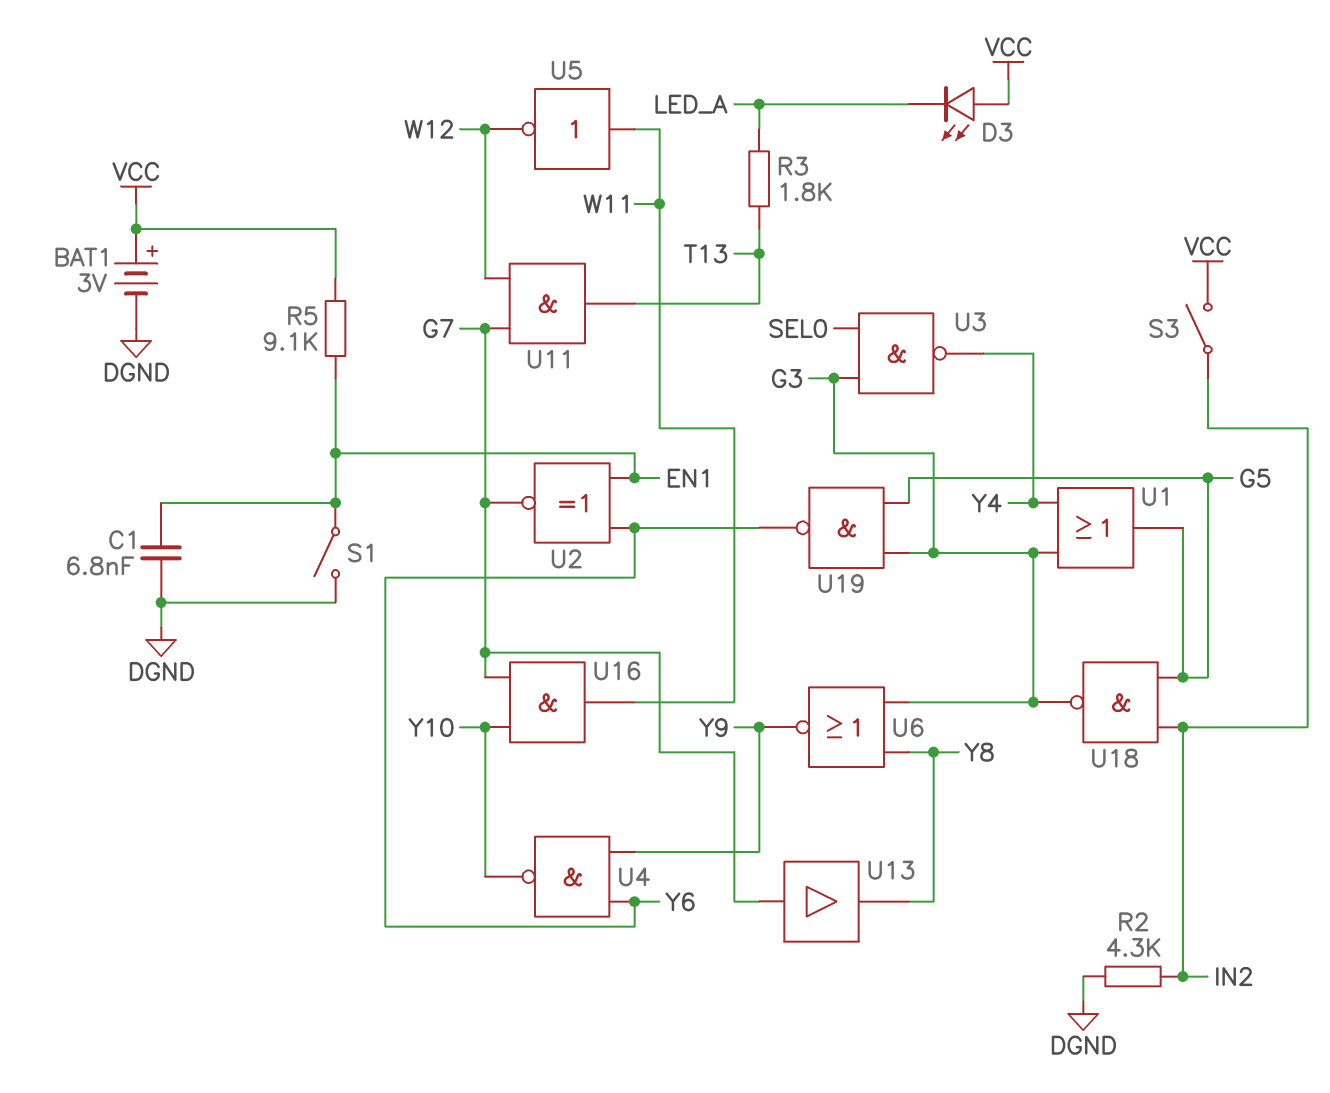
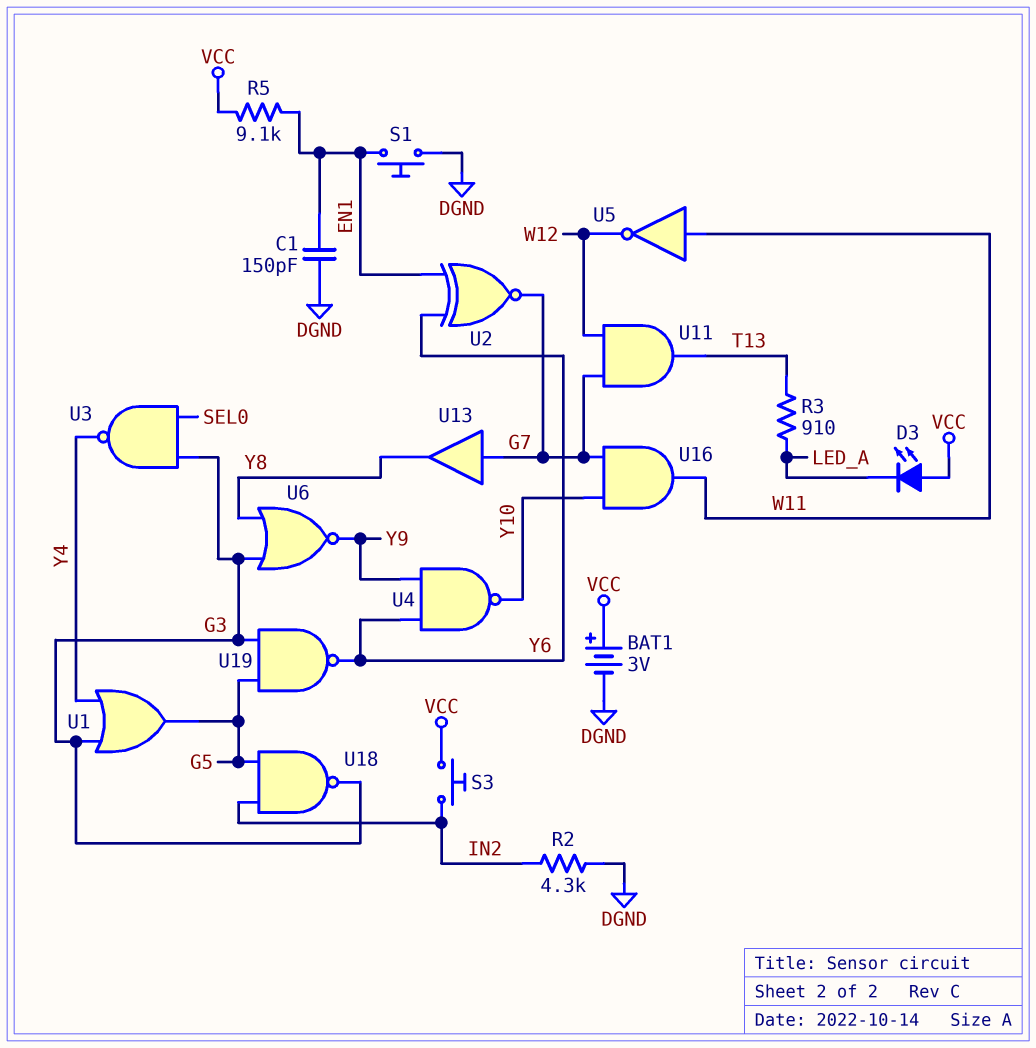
C1: 6.8nF (DGND, EN1) -> 150pF (DGND, EN1)
R3: 1.8k (LED_A, T13) -> 910 (LED_A, T13)
S1: switch (DGND, EN1) -> button (DGND, EN1)
S3: switch (IN2, VCC) -> button (IN2, VCC)

